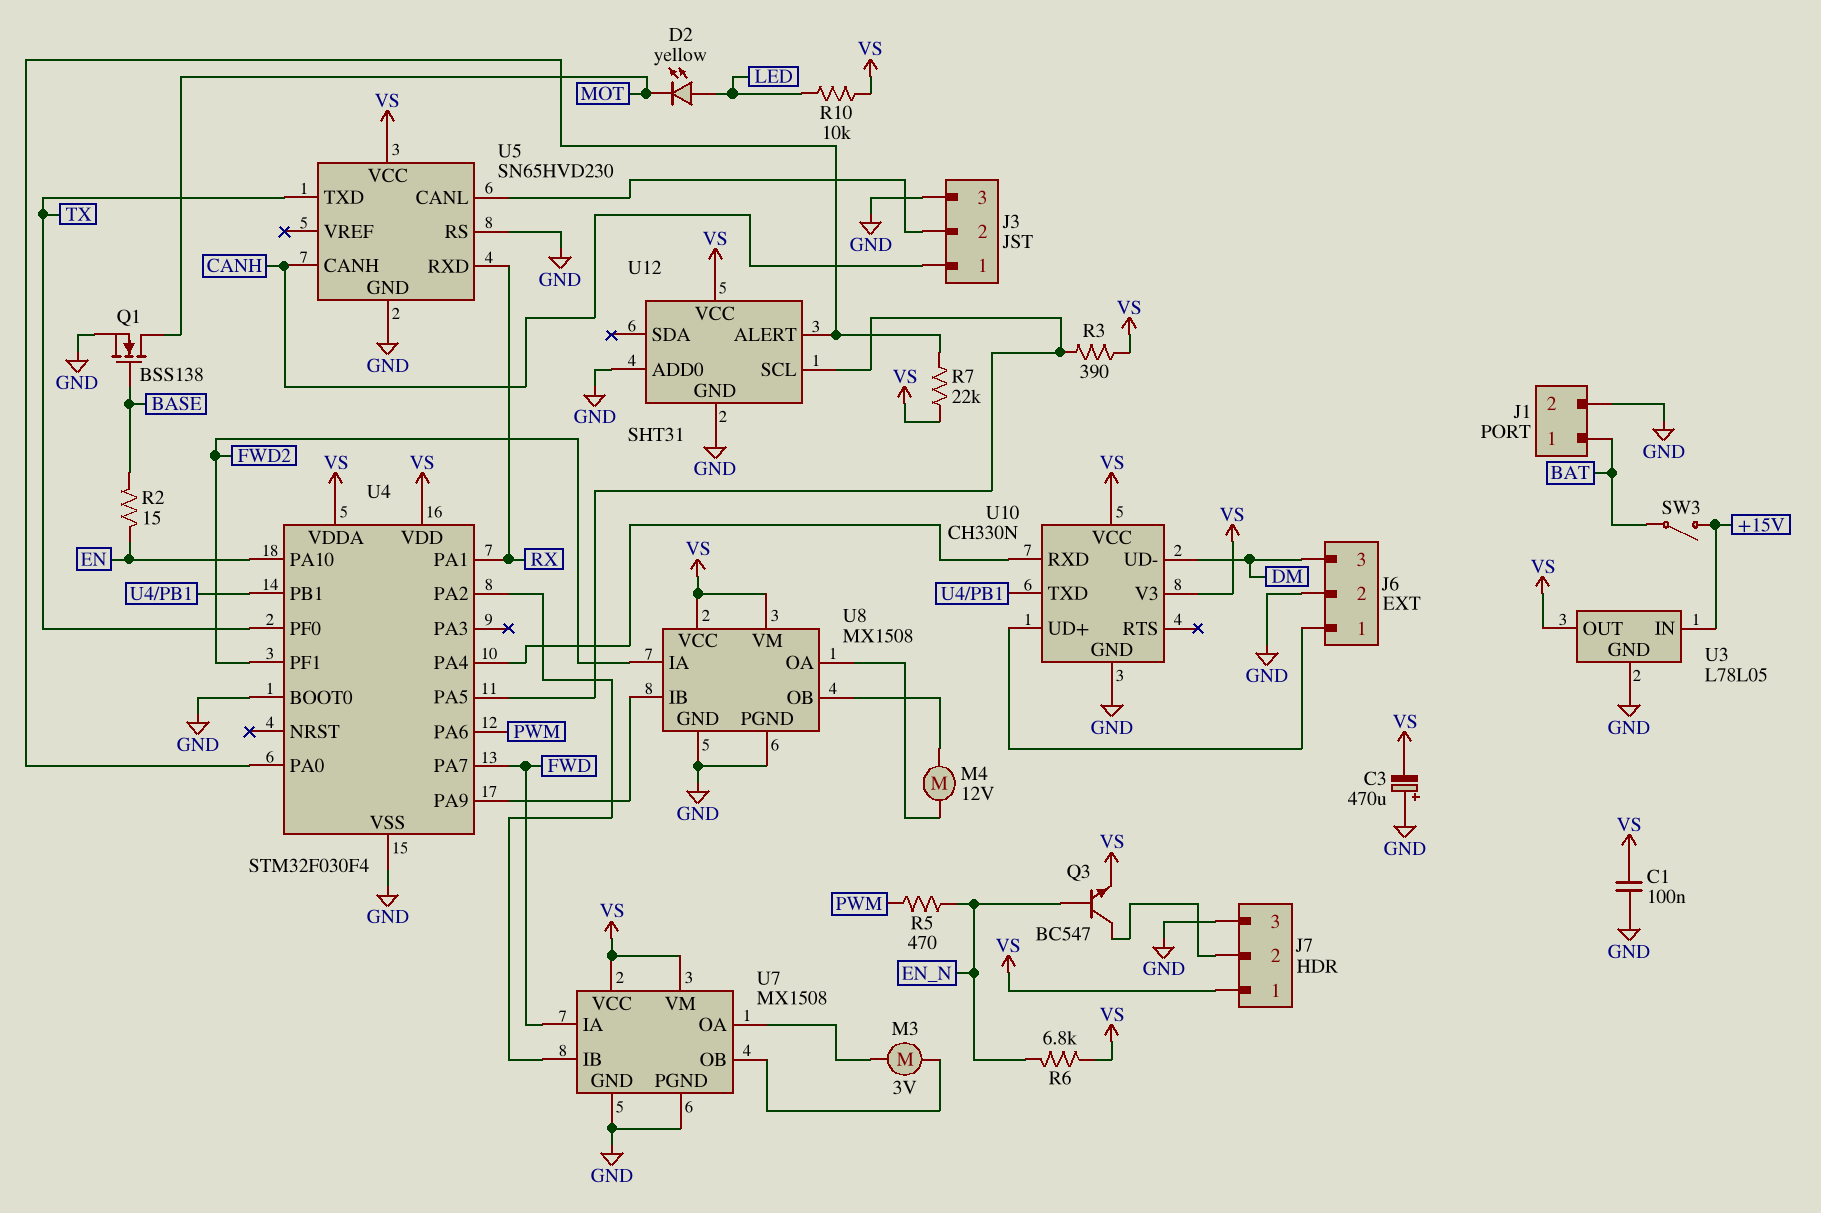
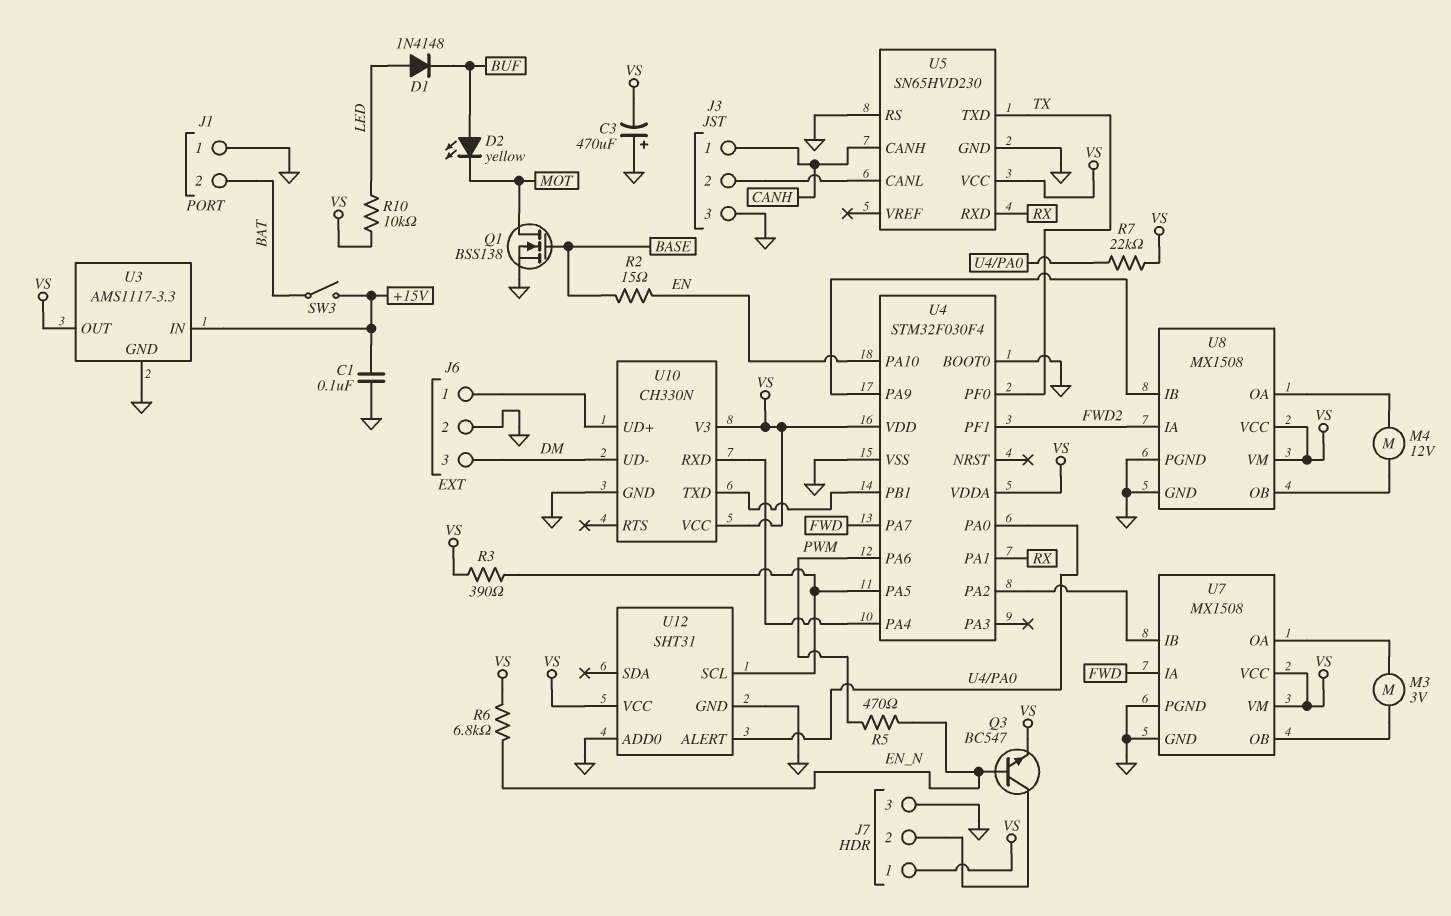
C1: 100nF (GND, VS) -> 100nF (+15V, GND)
D1: none -> diode 1N4148 (A LED, K BUF)
D2: LED yellow (A LED, K MOT) -> LED yellow (A BUF, K MOT)
J1 pin 1: BAT -> GND
J1 pin 2: GND -> BAT
U3: L78L05 -> AMS1117-3.3

